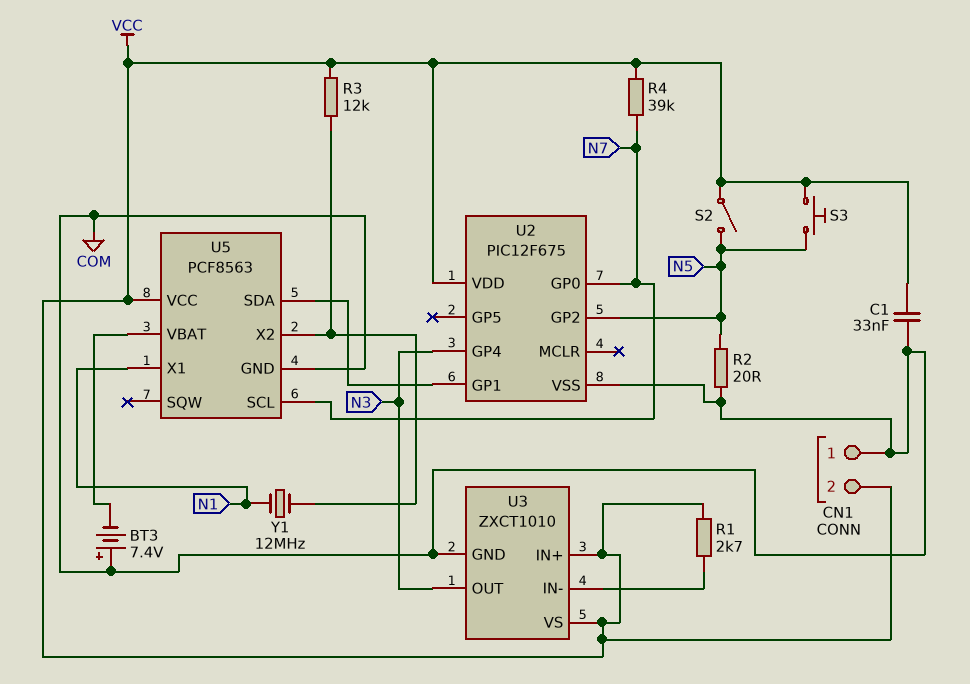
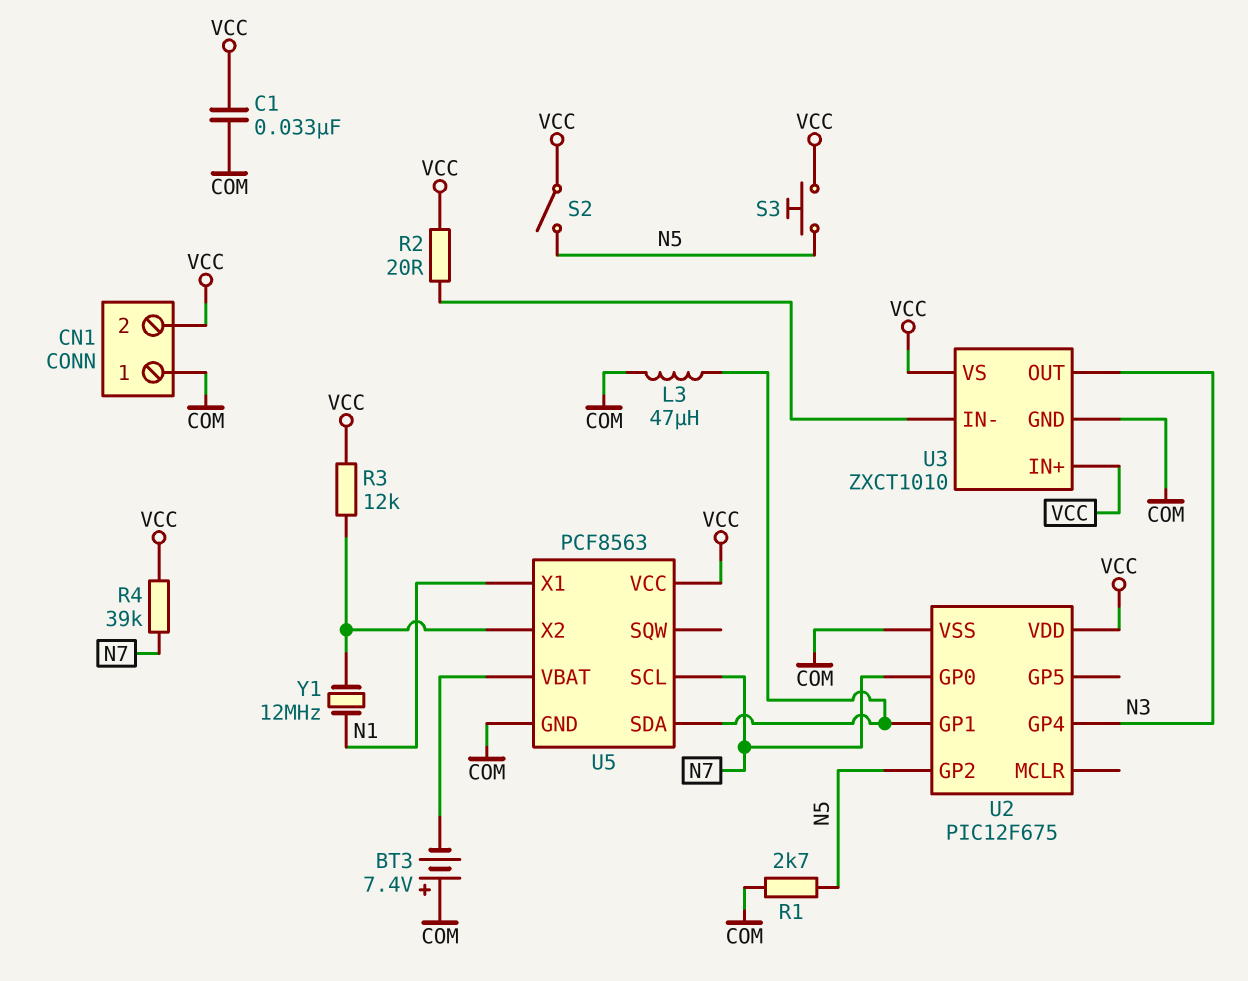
L3: none -> 47uH (COM, U2/GP1)
R1: 2.7k (U3/IN-, VCC) -> 2.7k (COM, N5)
R2: 20 (COM, N5) -> 20 (U3/IN-, VCC)

